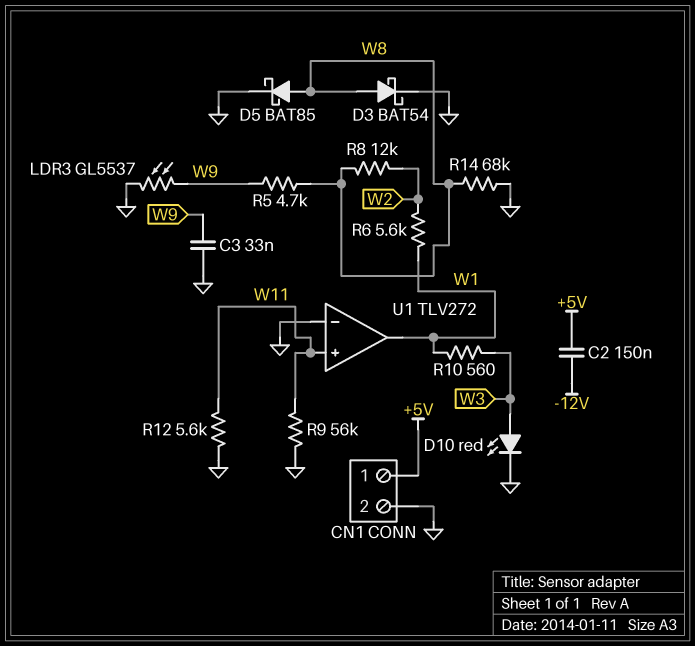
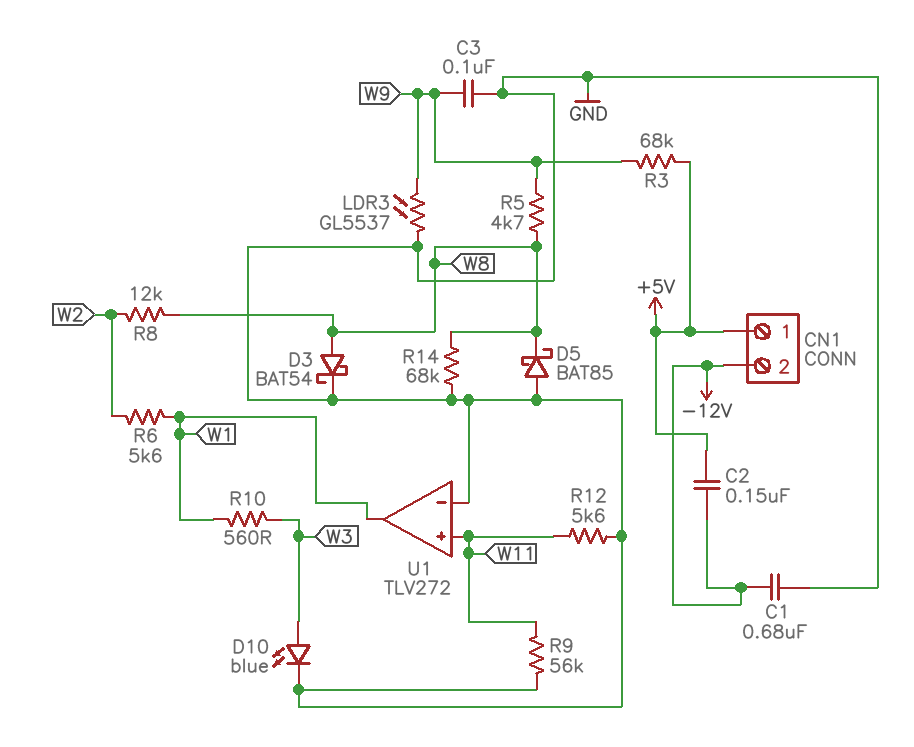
C1: none -> 680nF (-12V, GND)
C3: 33nF (GND, W9) -> 100nF (GND, W9)
CN1 pin 2: GND -> -12V
D5: schottky BAT85 (A W8, K GND) -> schottky BAT85 (A GND, K W8)
D10: LED red (A W3, K GND) -> LED blue (A W3, K GND)
R3: none -> 68k (+5V, W9)

